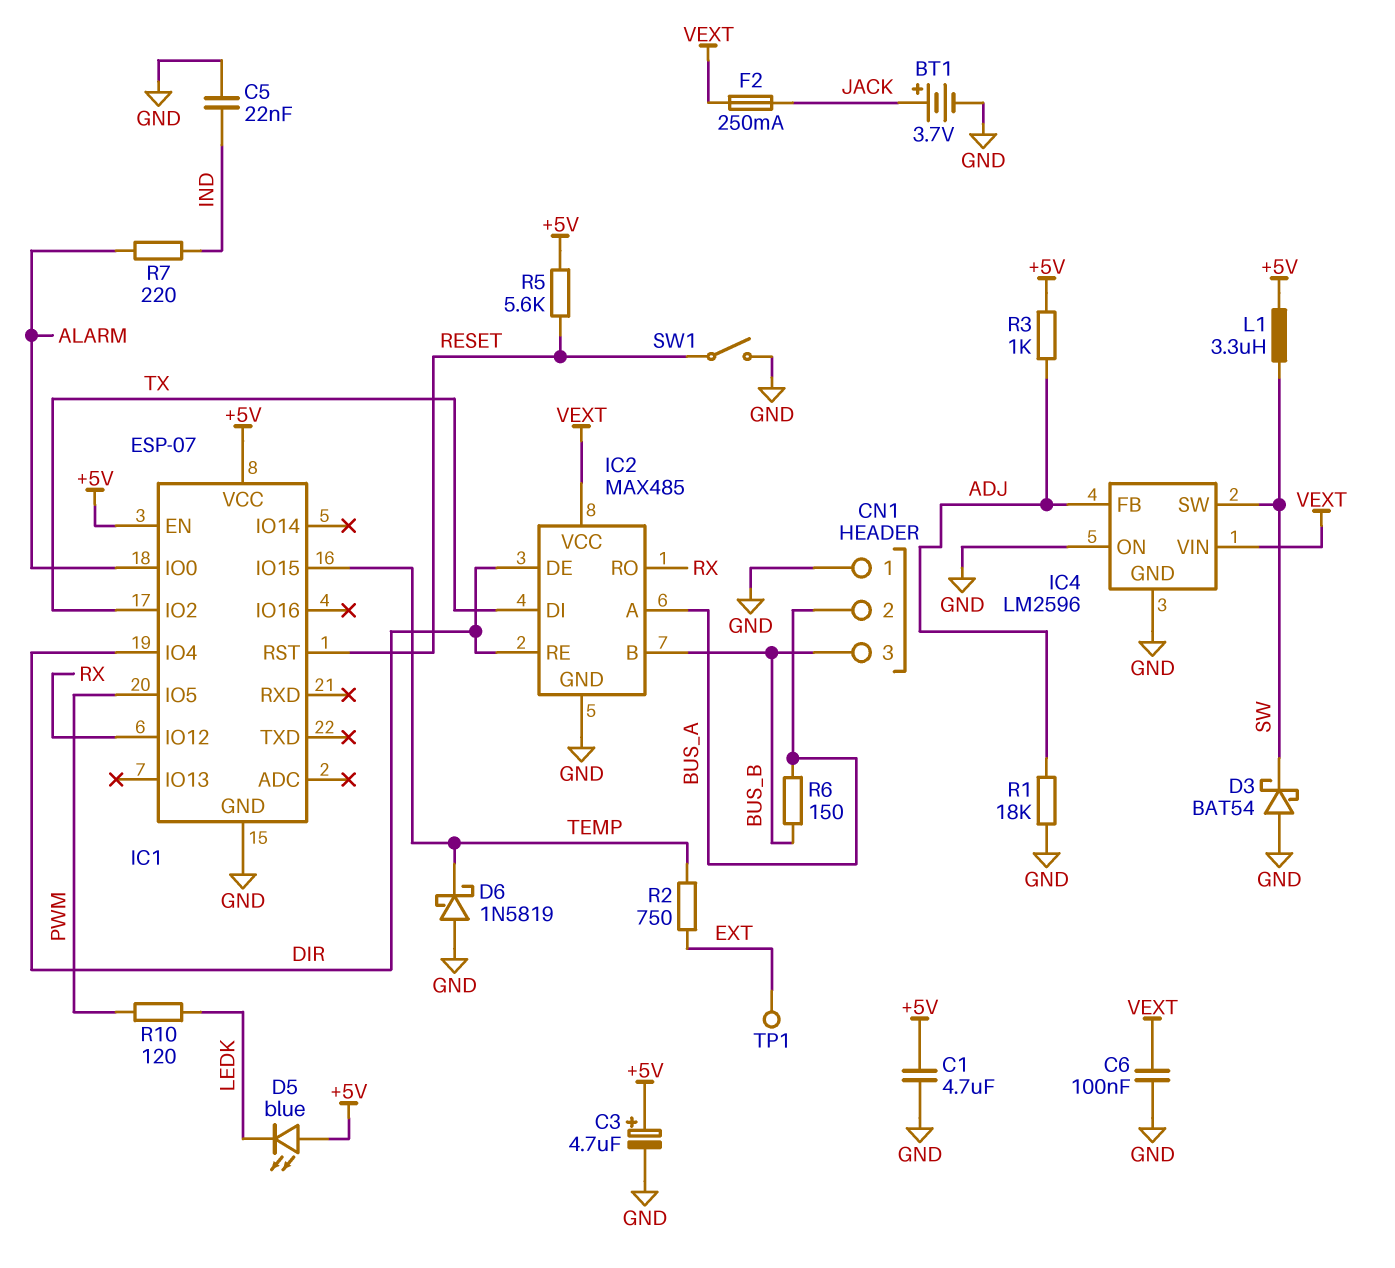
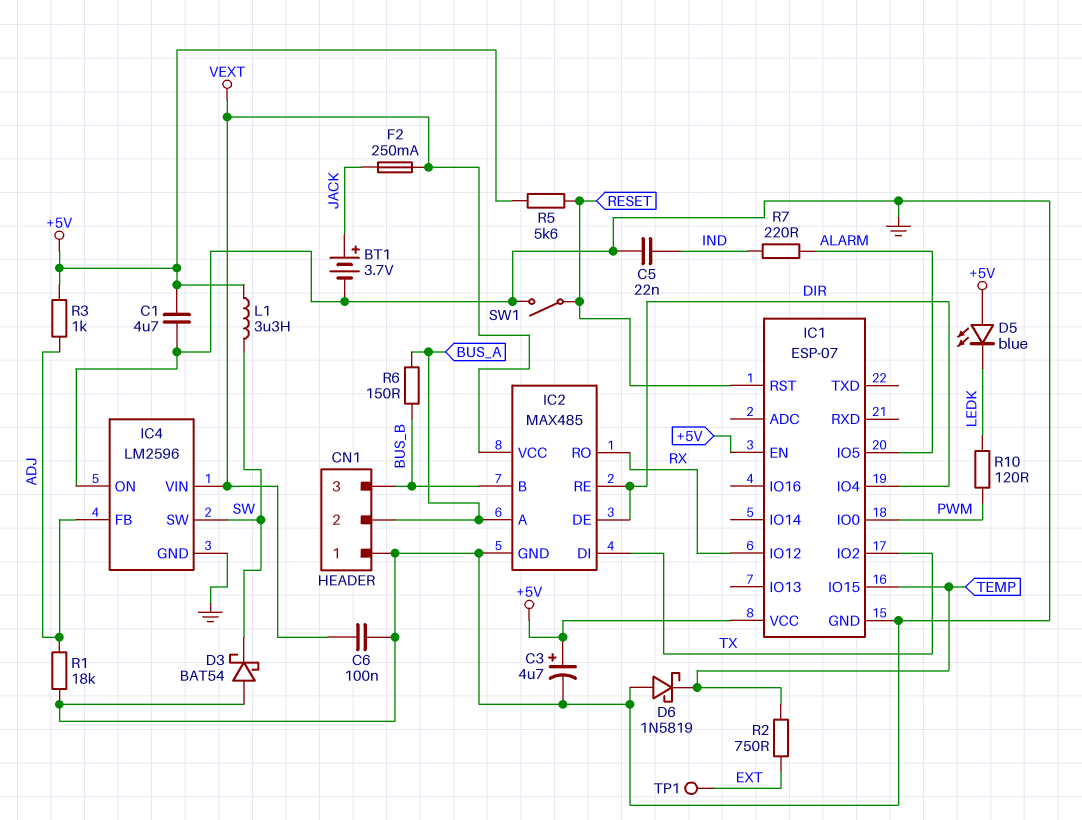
IC1 pin IO0: ALARM -> PWM
IC1 pin IO5: PWM -> ALARM

